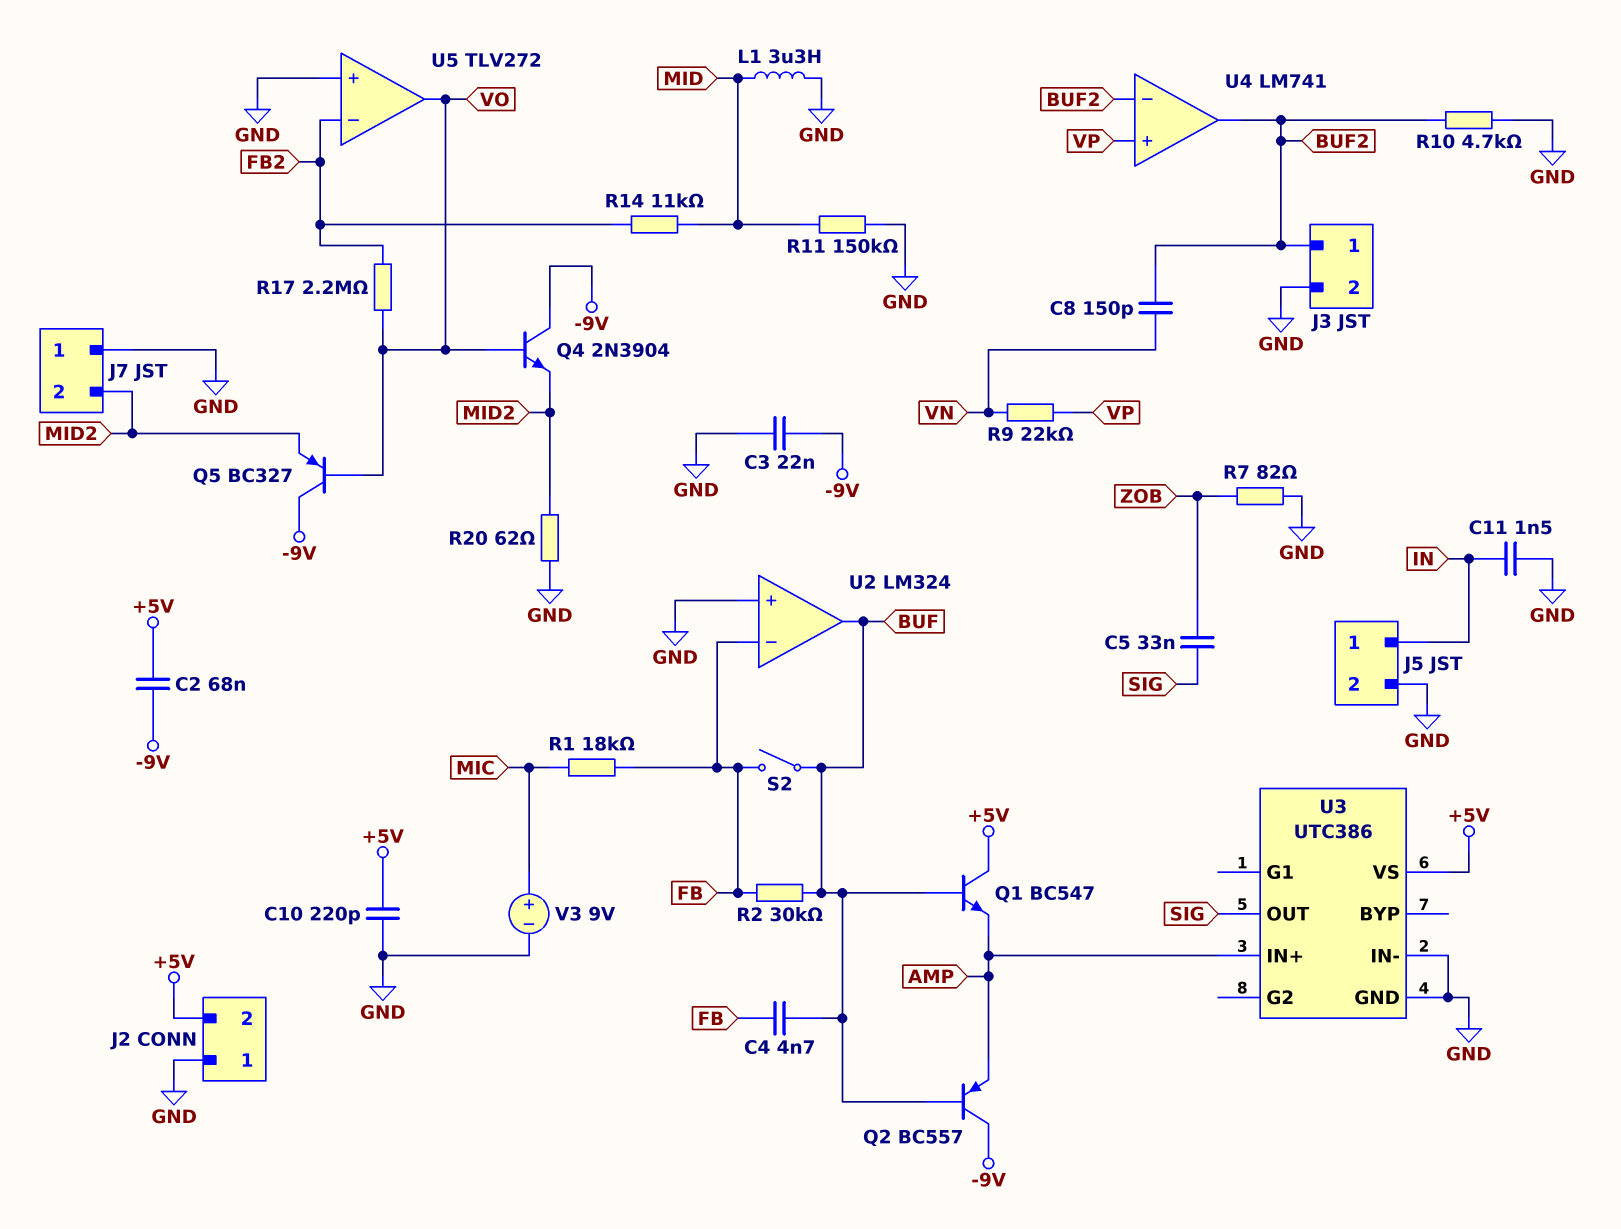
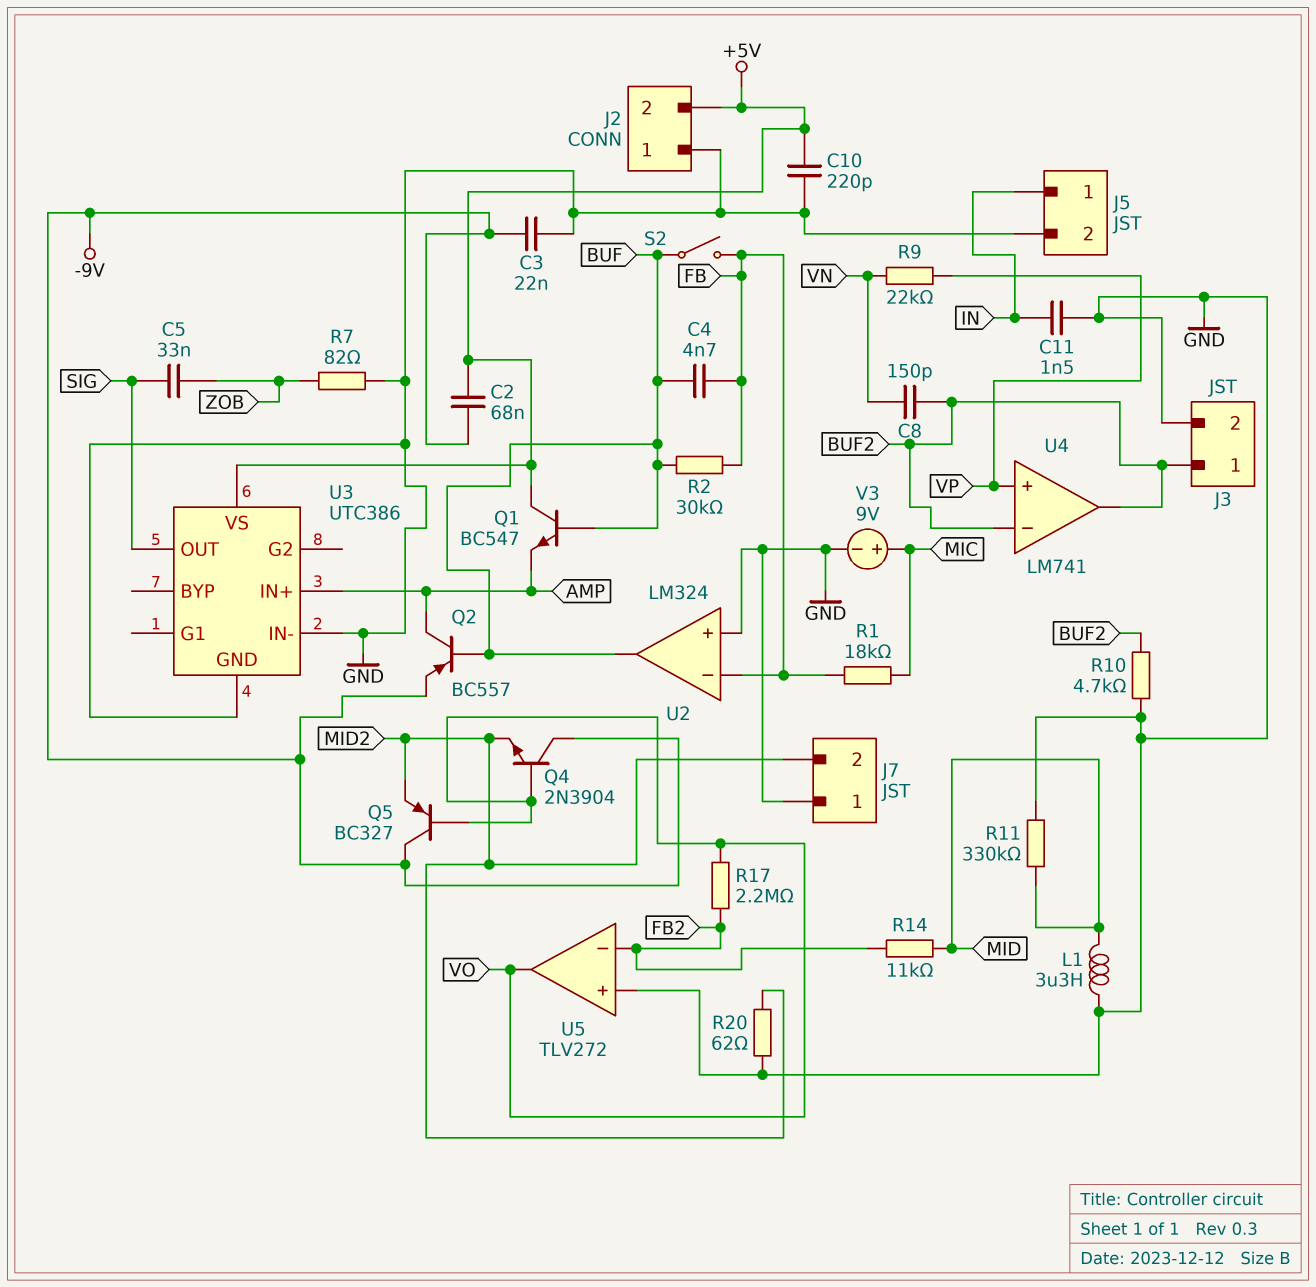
Q2: PNP BC557 (B BUF, C -9V, E AMP) -> PNP BC557 (B BUF, C AMP, E -9V)
R11: 150k (GND, MID) -> 330k (GND, MID)

